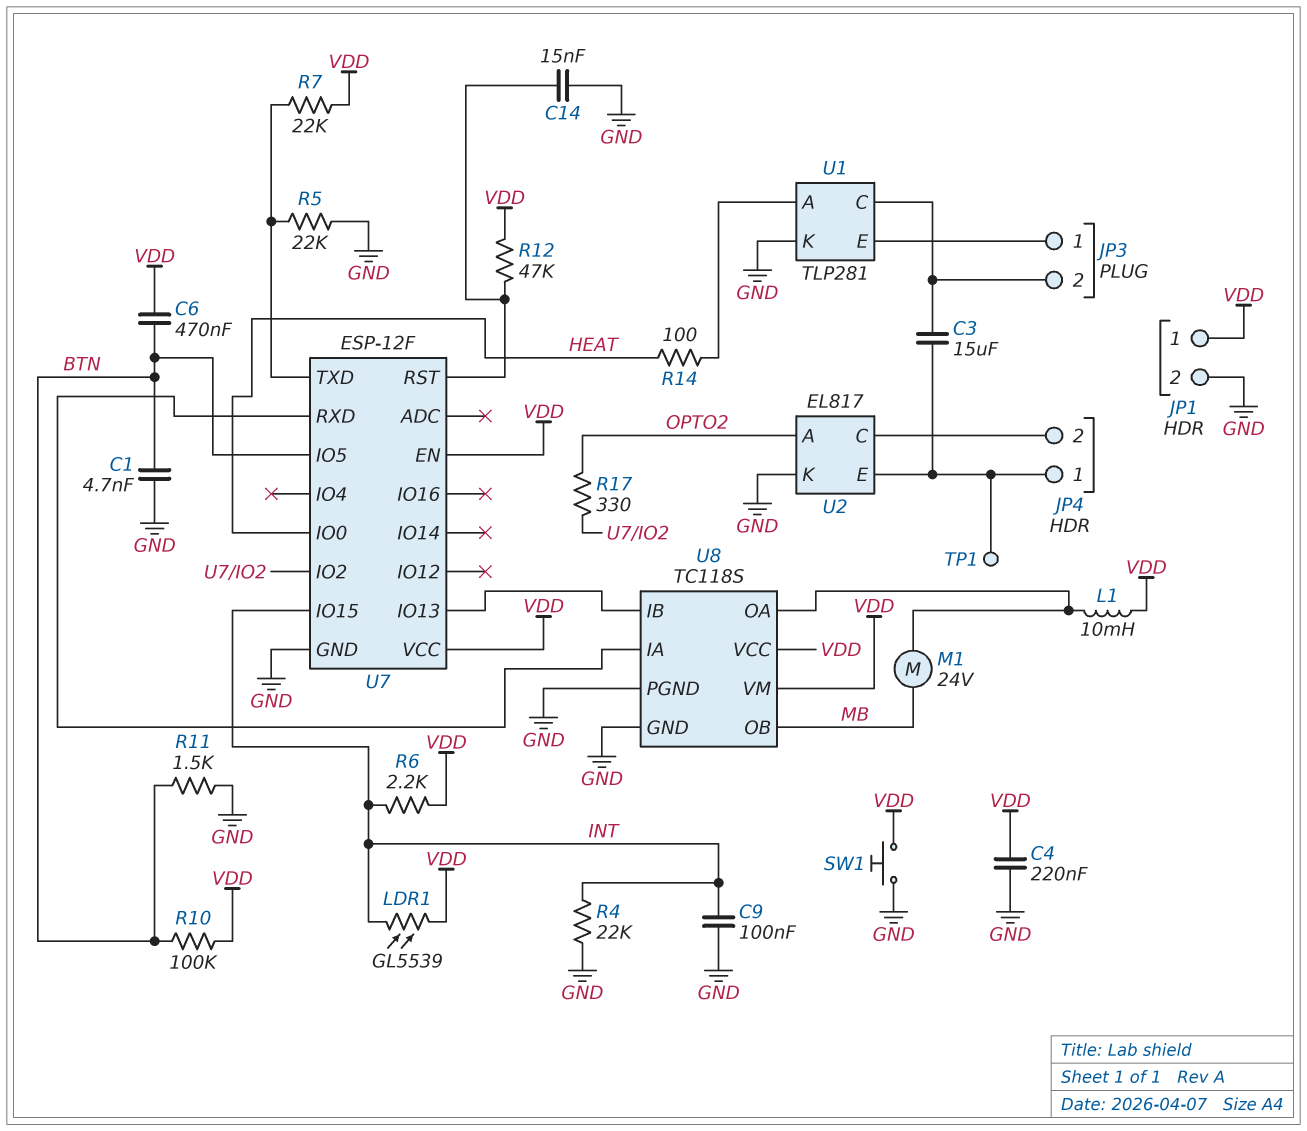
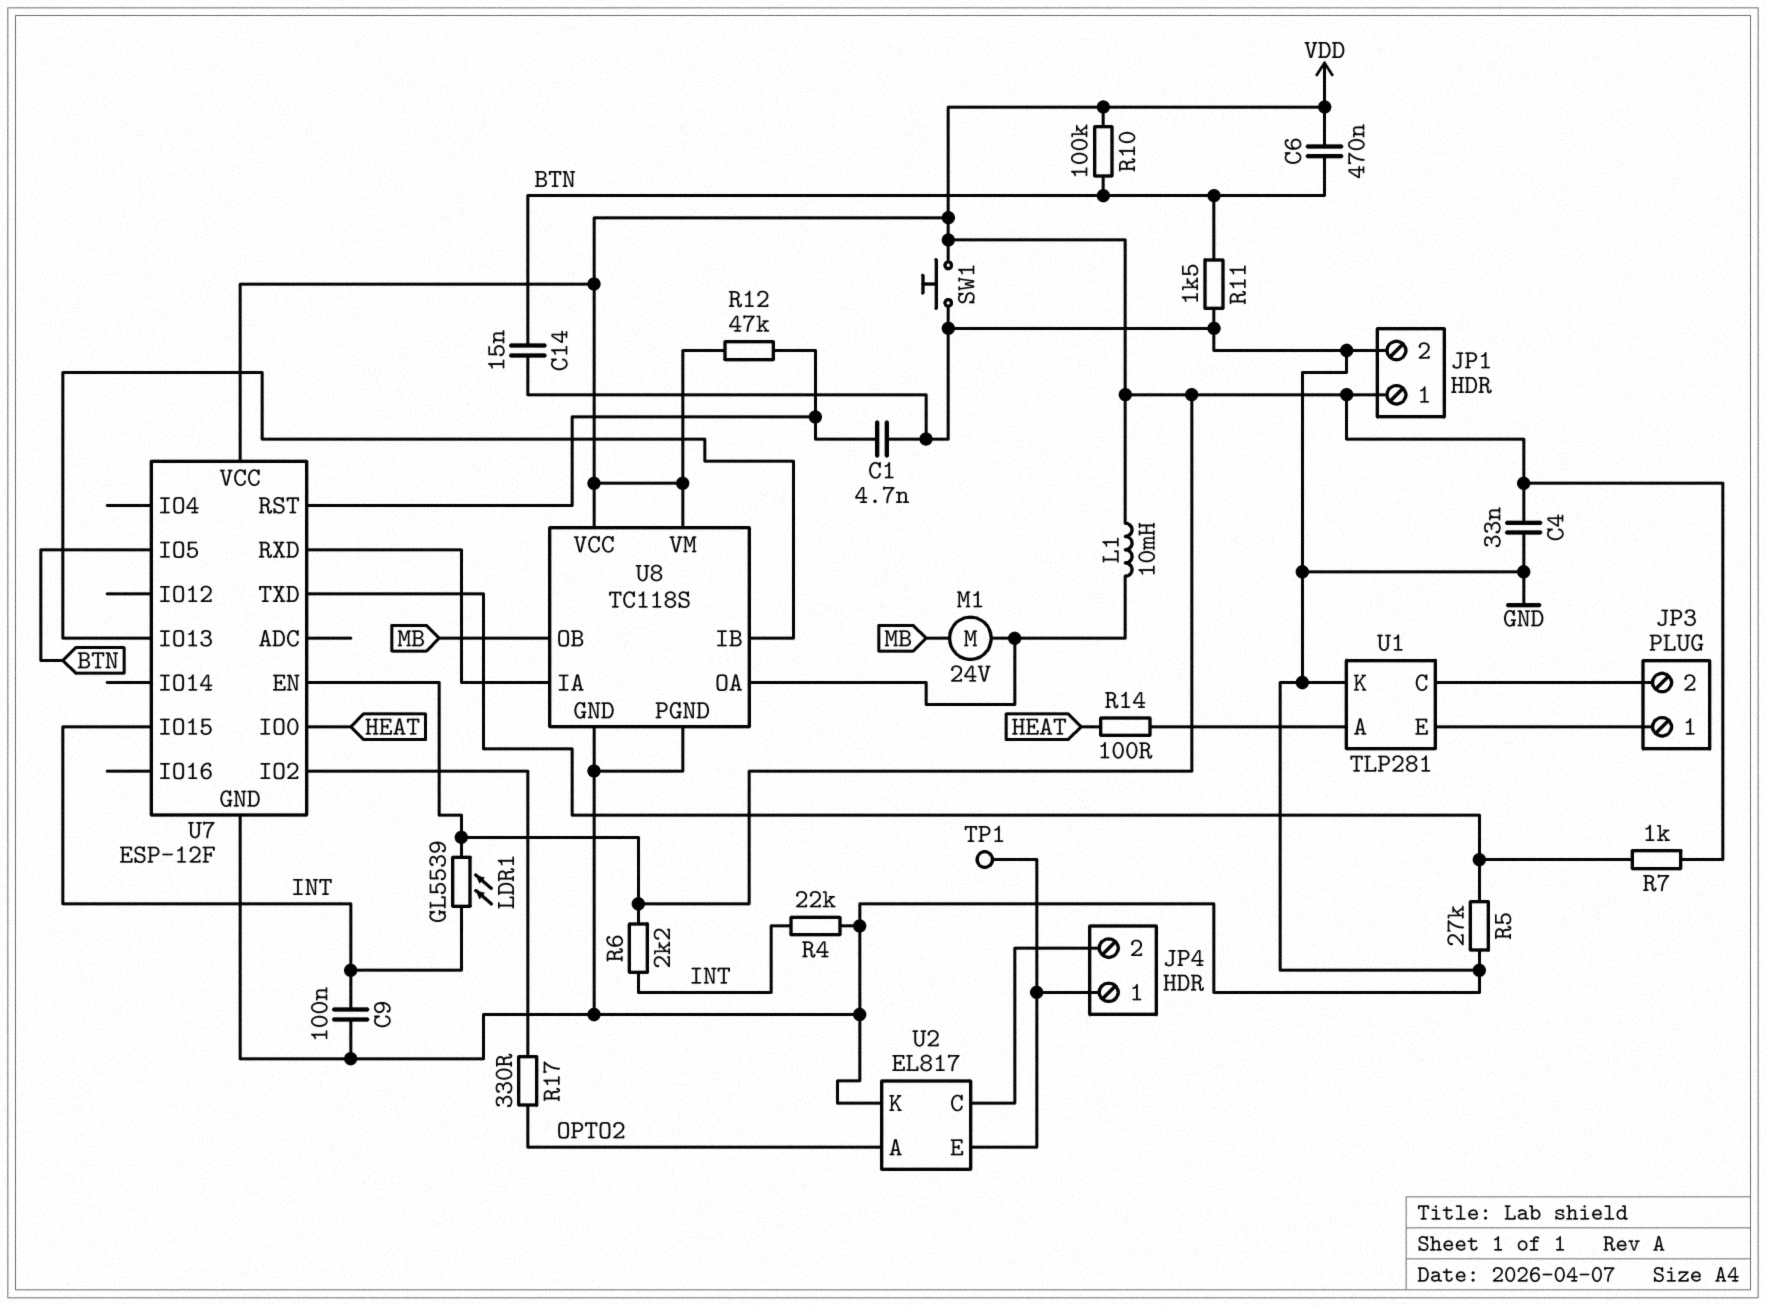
C1: 4.7nF (BTN, GND) -> 4.7nF (GND, U7/RST)
C3: 15uF (JP3/2, JP4/1) -> none
C4: 220nF (GND, VDD) -> 33nF (GND, VDD)
C14: 15nF (GND, U7/RST) -> 15nF (BTN, GND)
R5: 22k (GND, U7/TXD) -> 27k (GND, U7/TXD)
R7: 22k (U7/TXD, VDD) -> 1k (U7/TXD, VDD)

